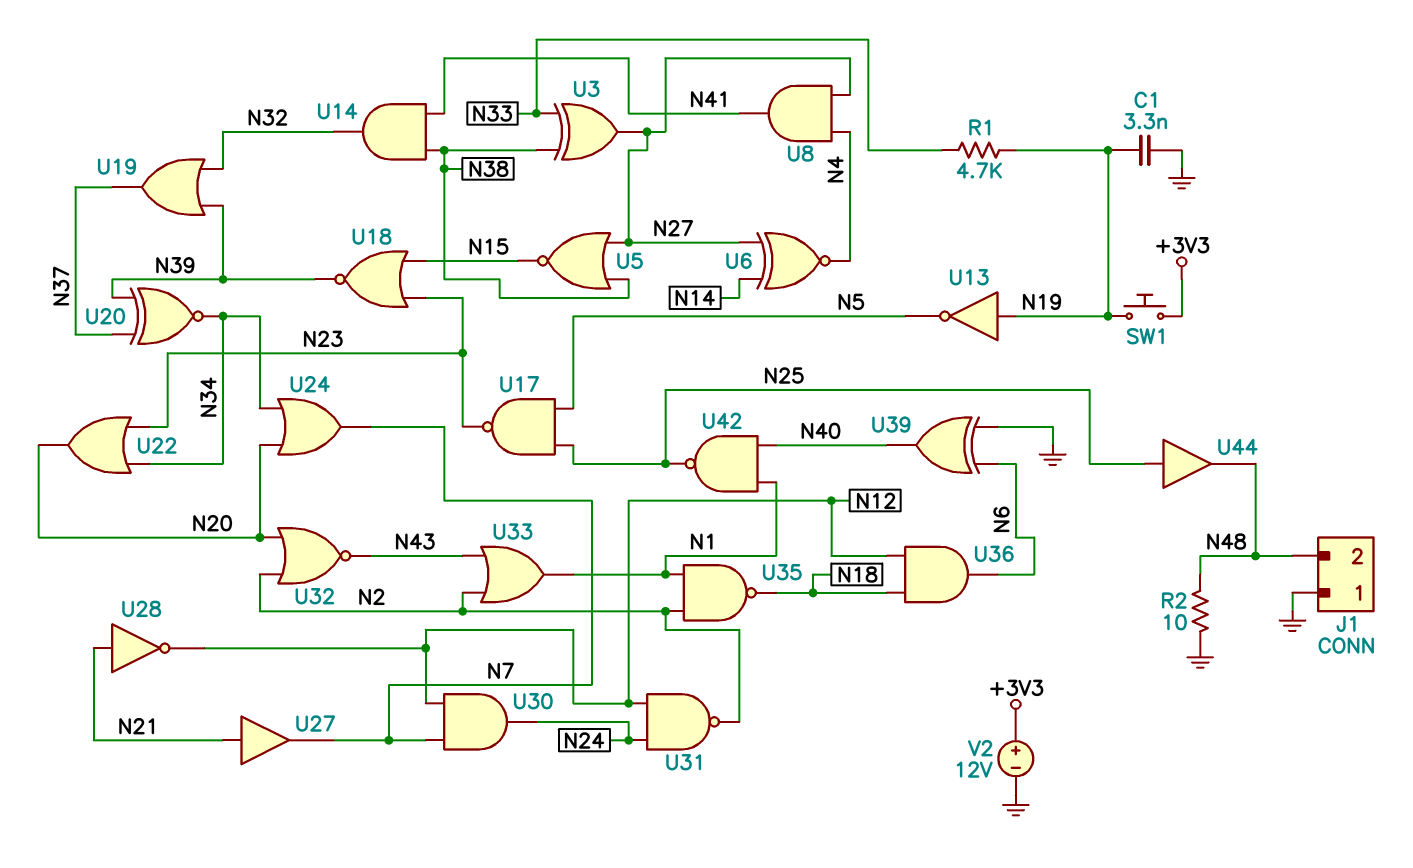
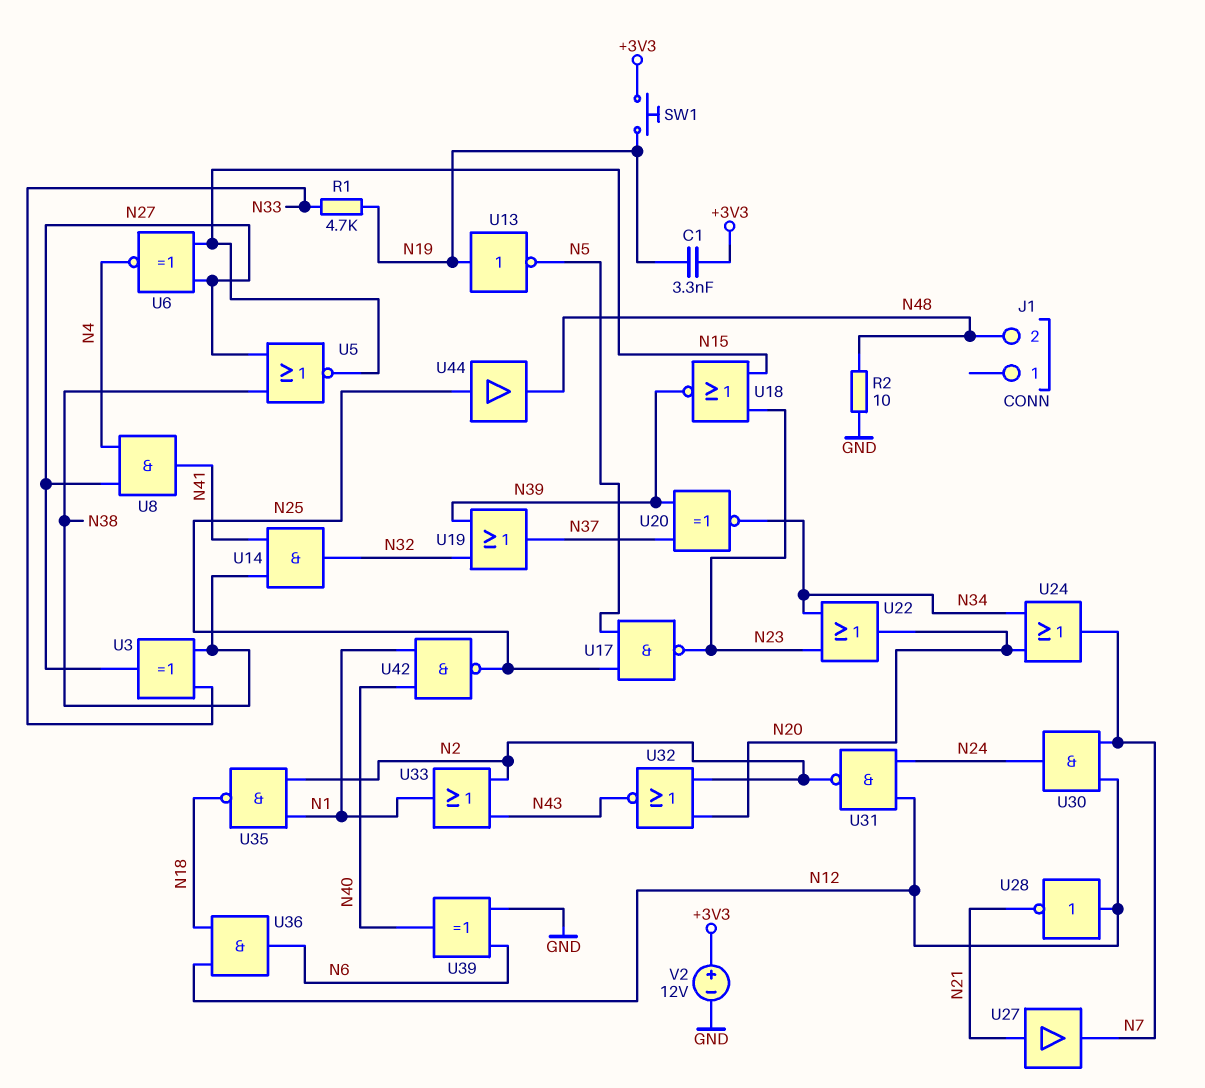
C1: 3.3nF (GND, N19) -> 3.3nF (+3V3, N19)
J1 pin 1: GND -> none
U6: XNOR (in N14, in N27, out N4) -> XNOR (in N15, in N27, out N4)
U28: NOT (in N21, out N12) -> NOT (in N12, out N21)

